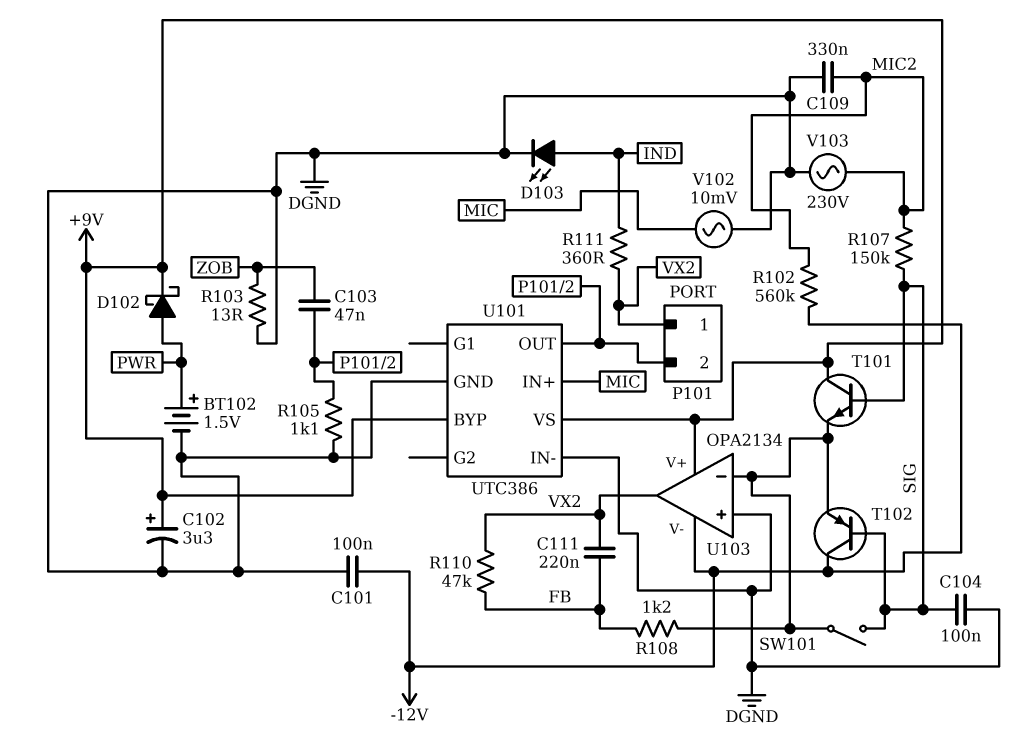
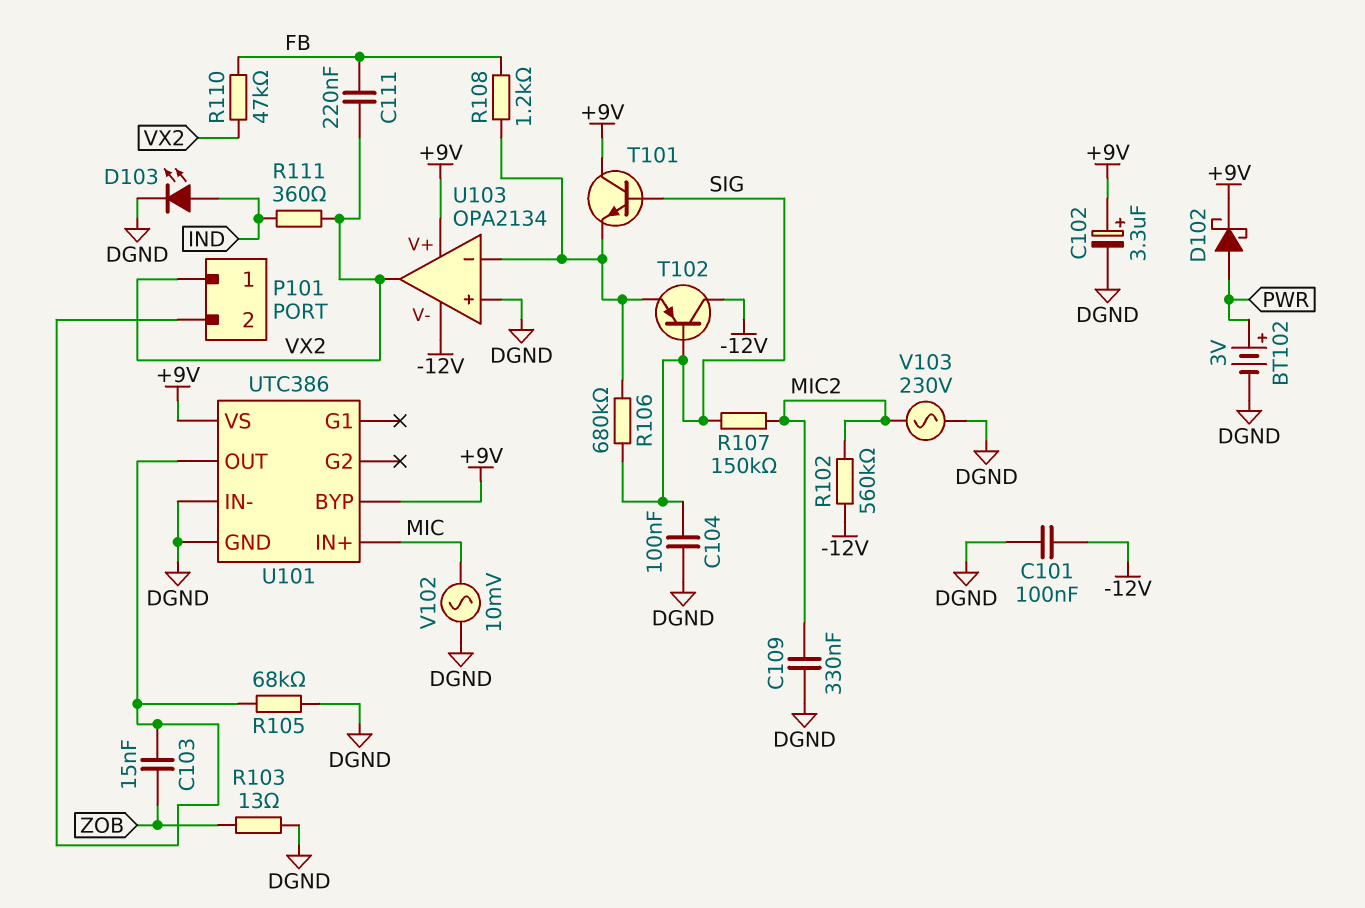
BT102: 1.5V (plus PWR, minus DGND) -> 3V (plus PWR, minus DGND)
C103: 47nF (P101/2, ZOB) -> 15nF (P101/2, ZOB)
R105: 1.1k (DGND, P101/2) -> 68k (DGND, P101/2)
R106: none -> 680k (SIG, U103/in-)
SW101: switch (SIG, U103/in-) -> none

